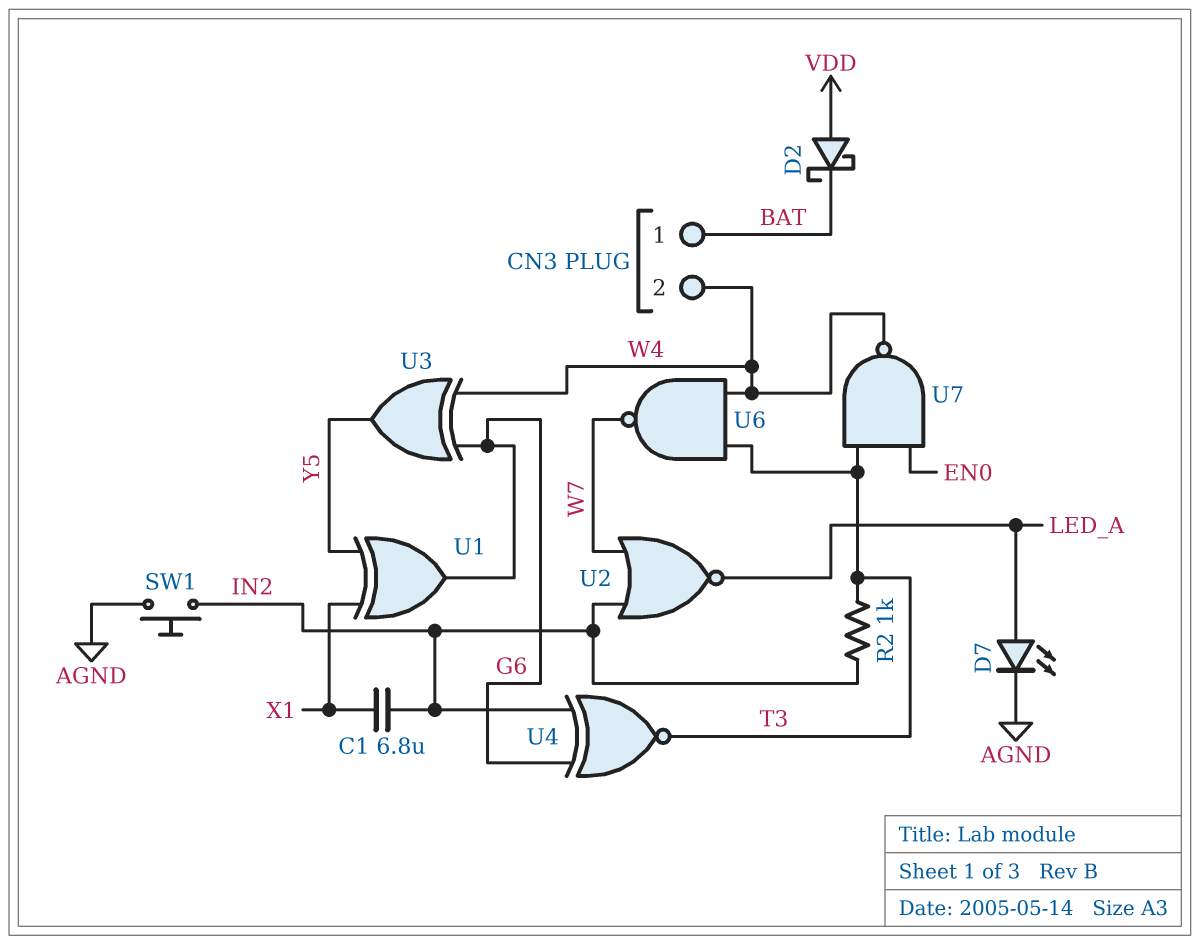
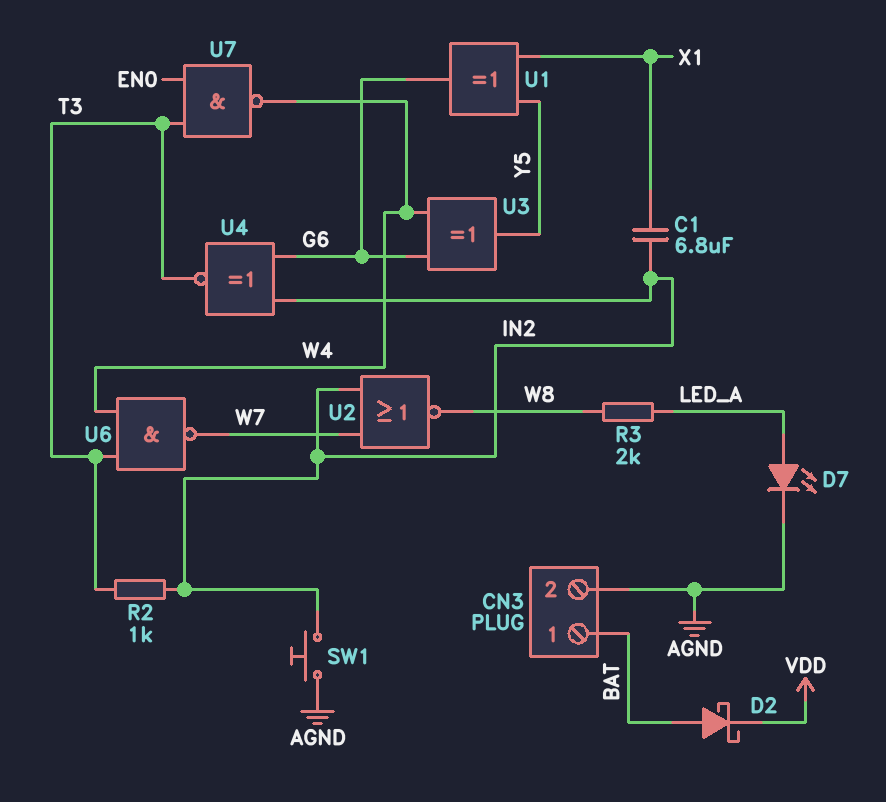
CN3 pin 2: W4 -> AGND
D2: schottky (A VDD, K BAT) -> schottky (A BAT, K VDD)
R3: none -> 2k (LED_A, W8)
U2: NOR (in IN2, in W7, out LED_A) -> NOR (in IN2, in W7, out W8)

